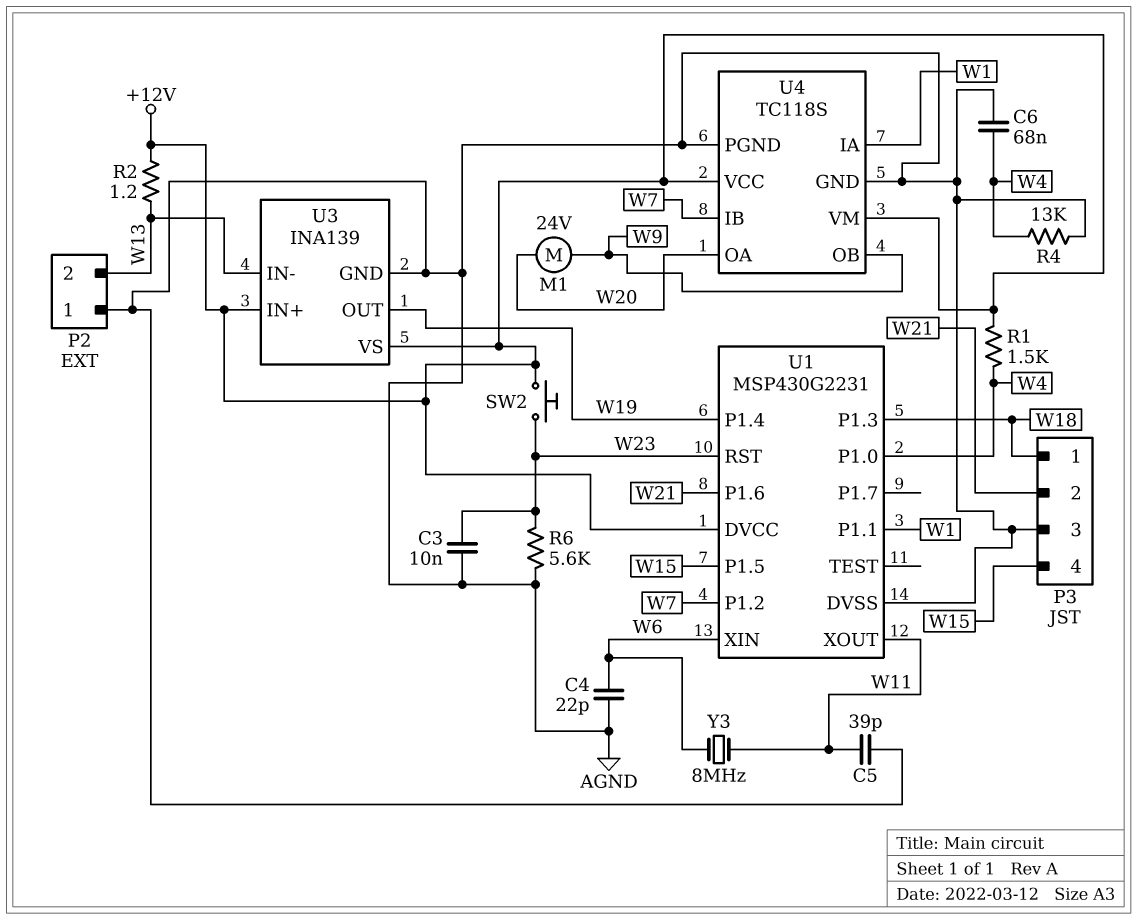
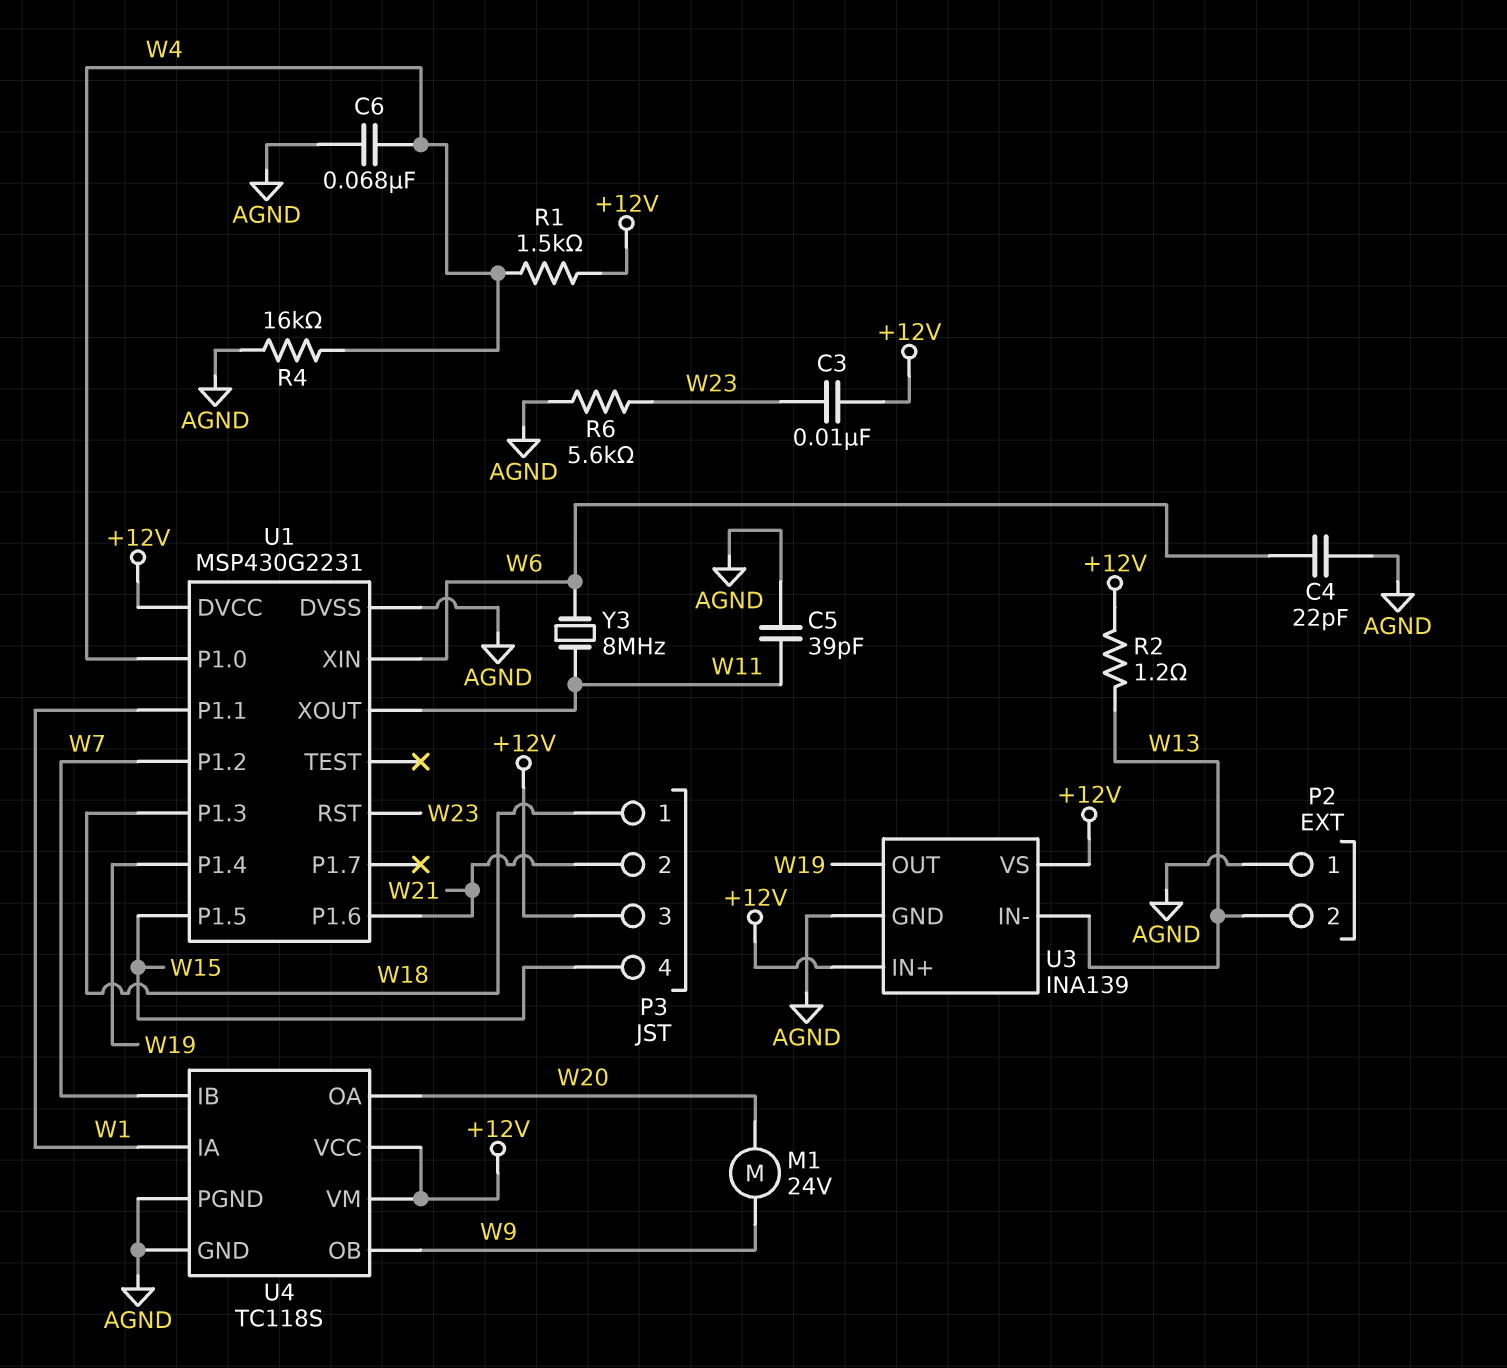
C3: 10nF (AGND, W23) -> 10nF (+12V, W23)
P3 pin 3: AGND -> +12V
R4: 13k (AGND, W4) -> 16k (AGND, W4)
SW2: button (+12V, W23) -> none

